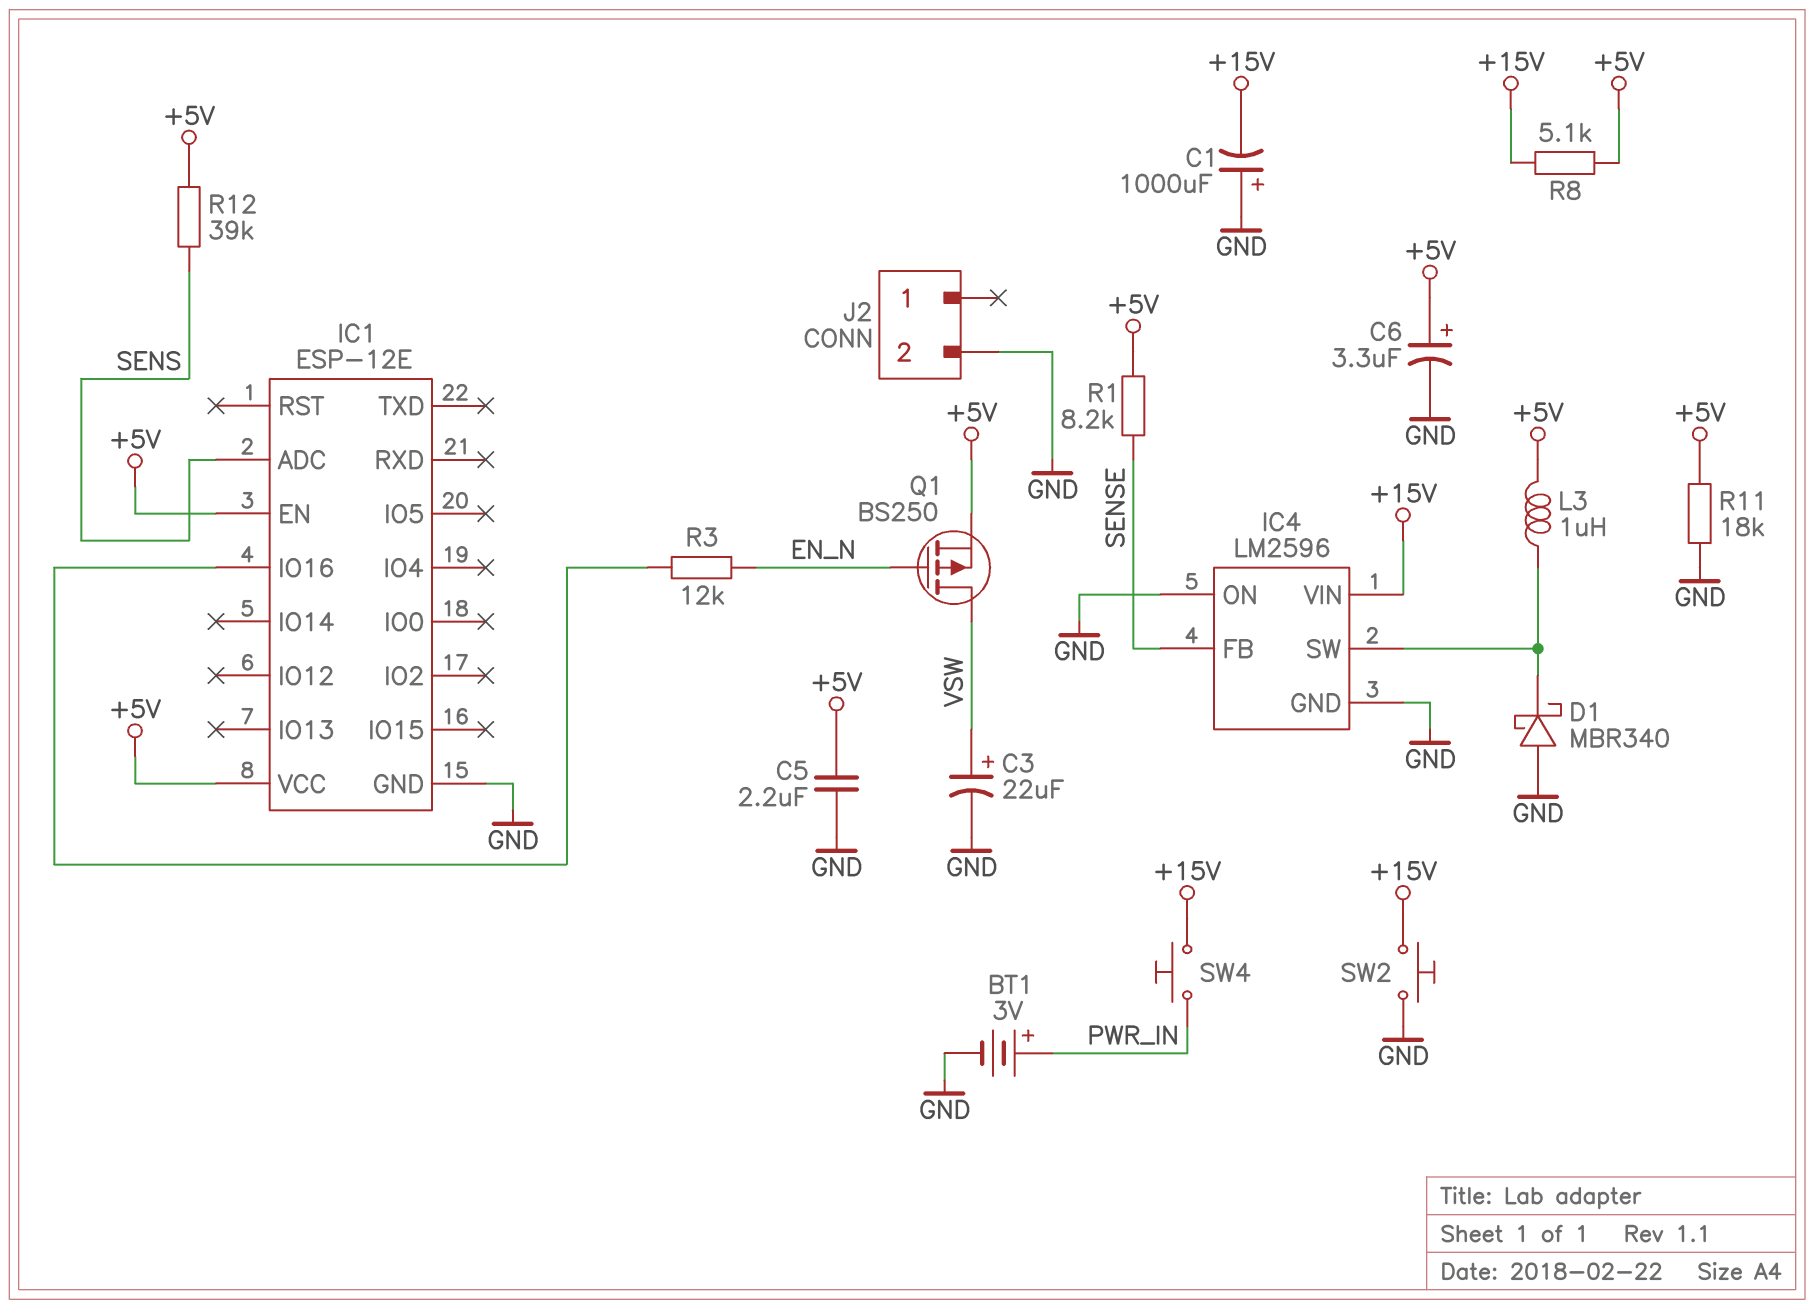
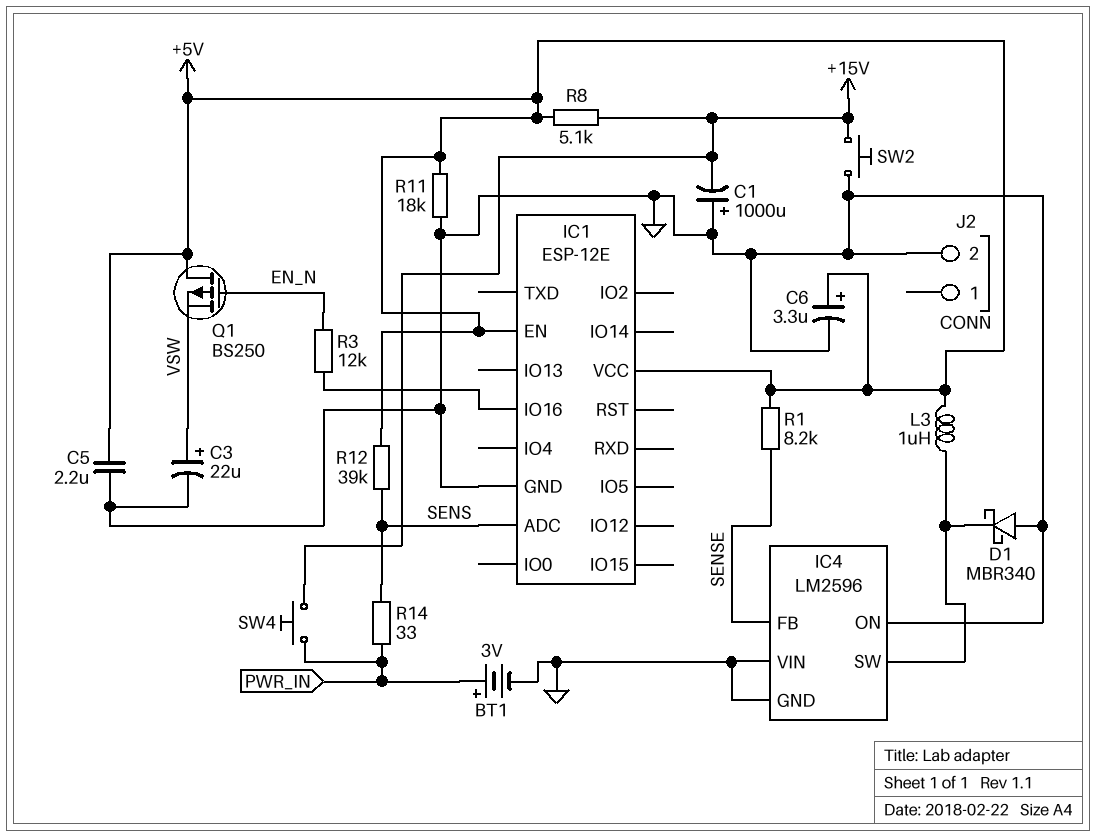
IC4 pin VIN: +15V -> GND
Q1: PMOS BS250 (G EN_N, D VSW, S +5V) -> PMOS BS250 (G EN_N, D +5V, S VSW)
R14: none -> 33 (PWR_IN, SENS)

